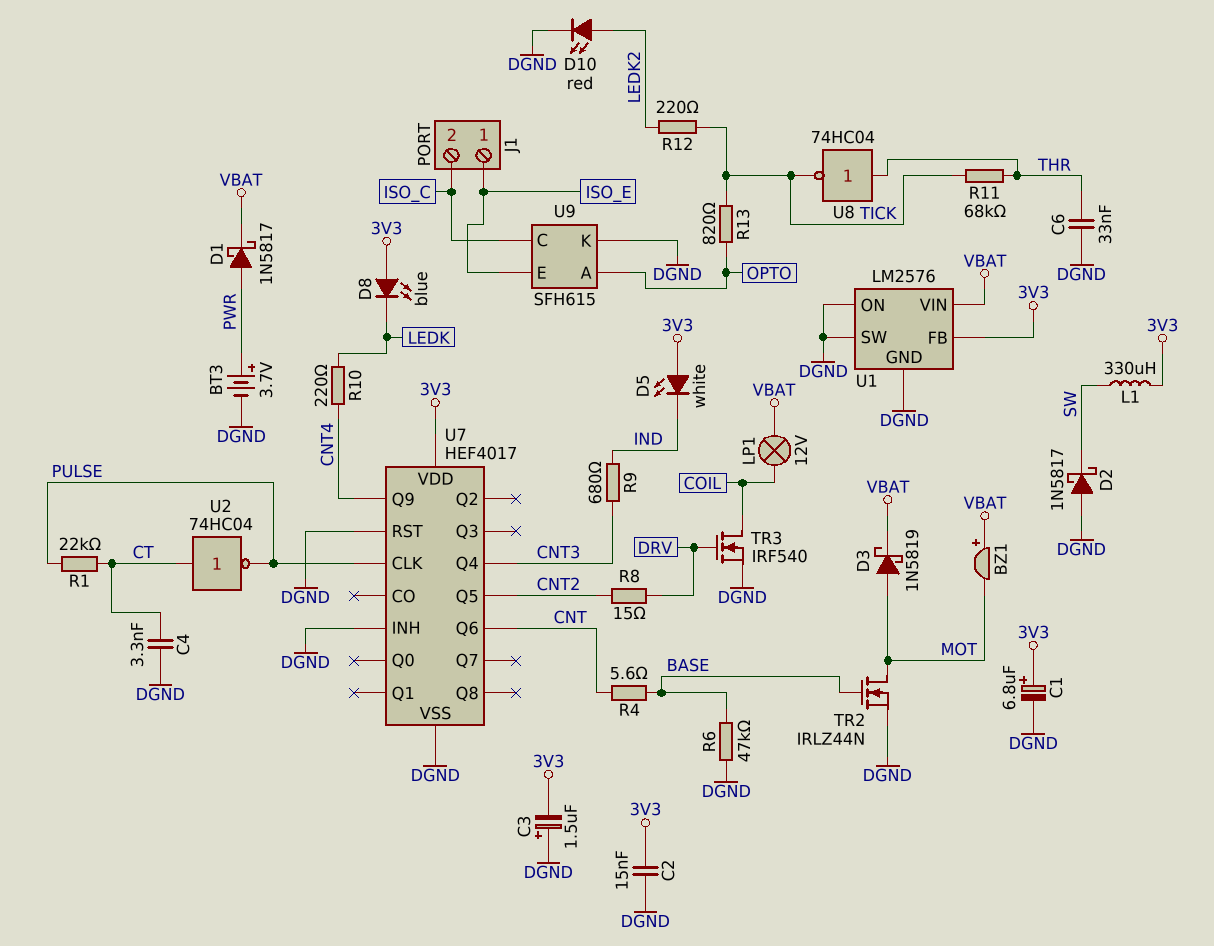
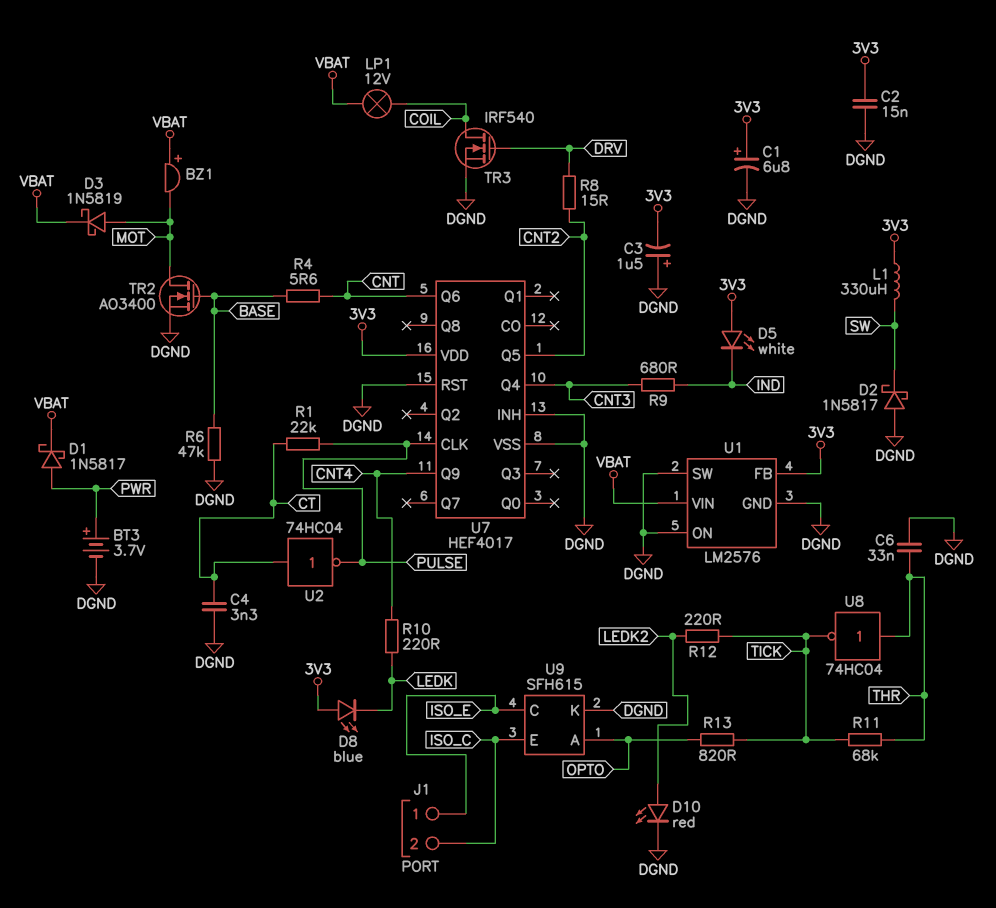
TR2: NMOS IRLZ44N (G BASE, D MOT, S DGND) -> NMOS AO3400 (G BASE, D MOT, S DGND)
U9 pin C: ISO_C -> ISO_E
U9 pin E: ISO_E -> ISO_C

